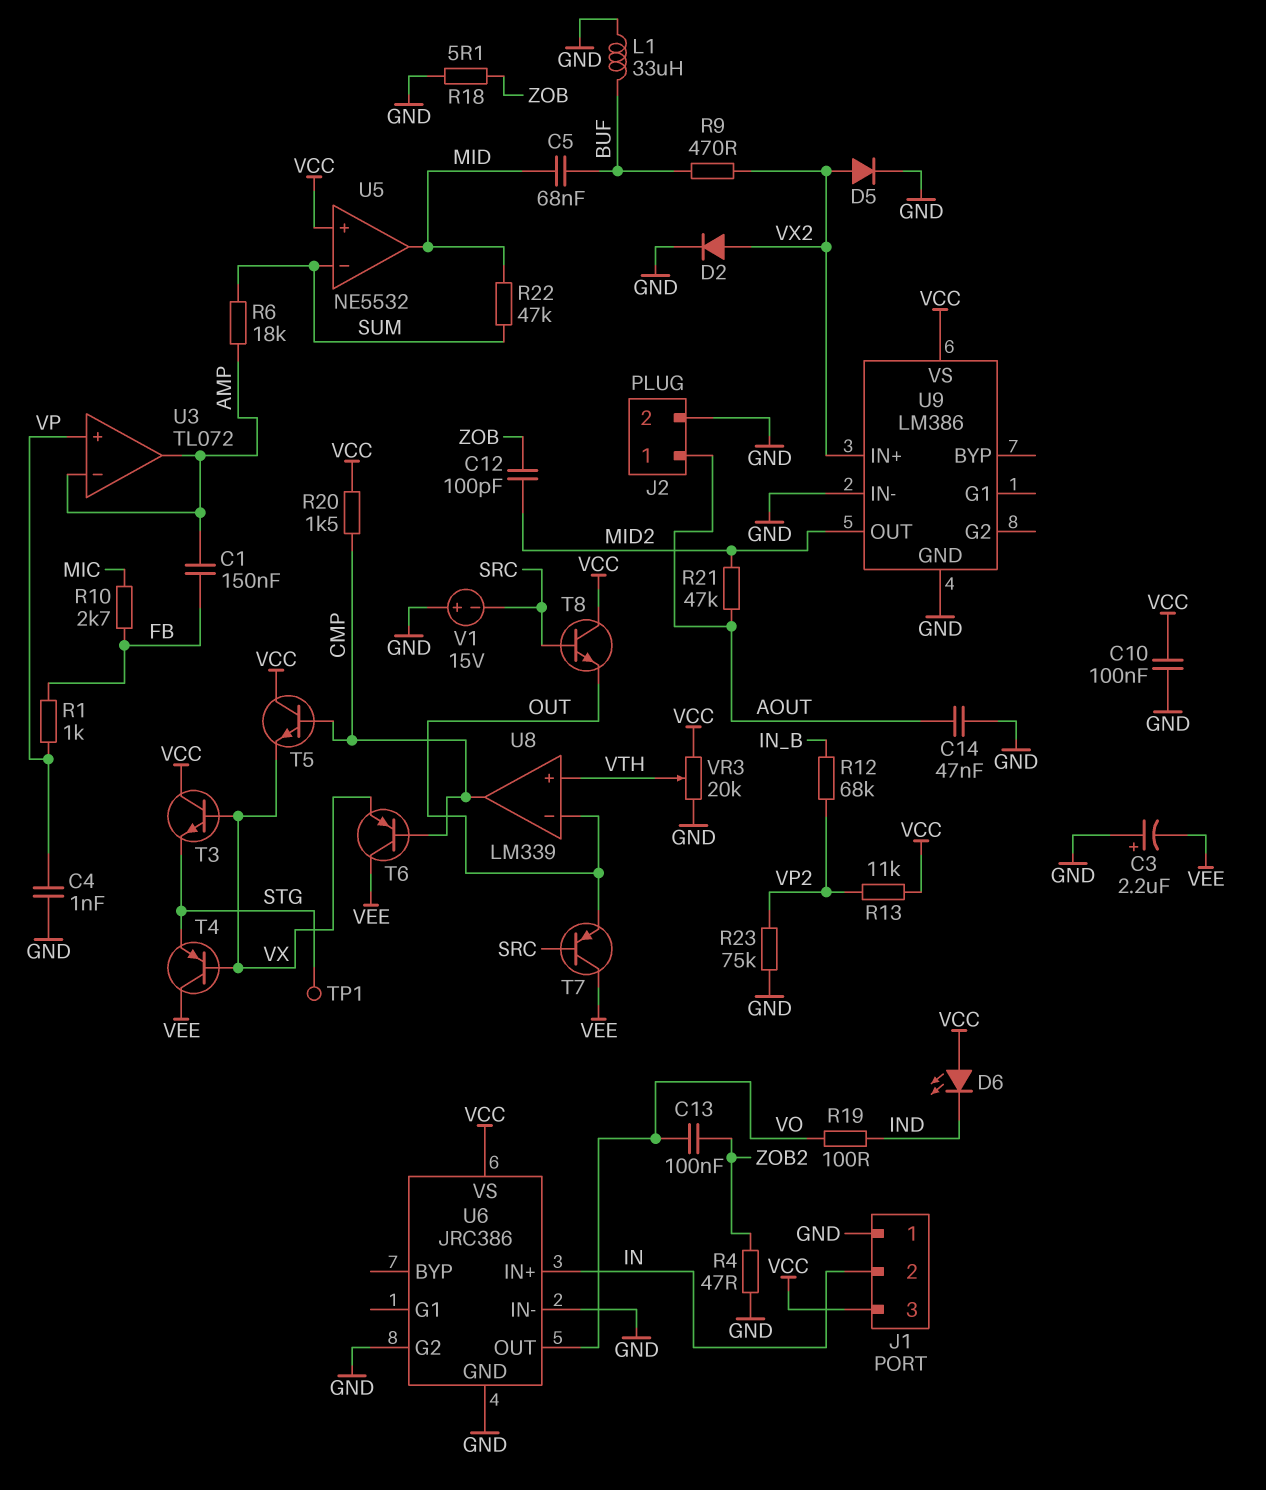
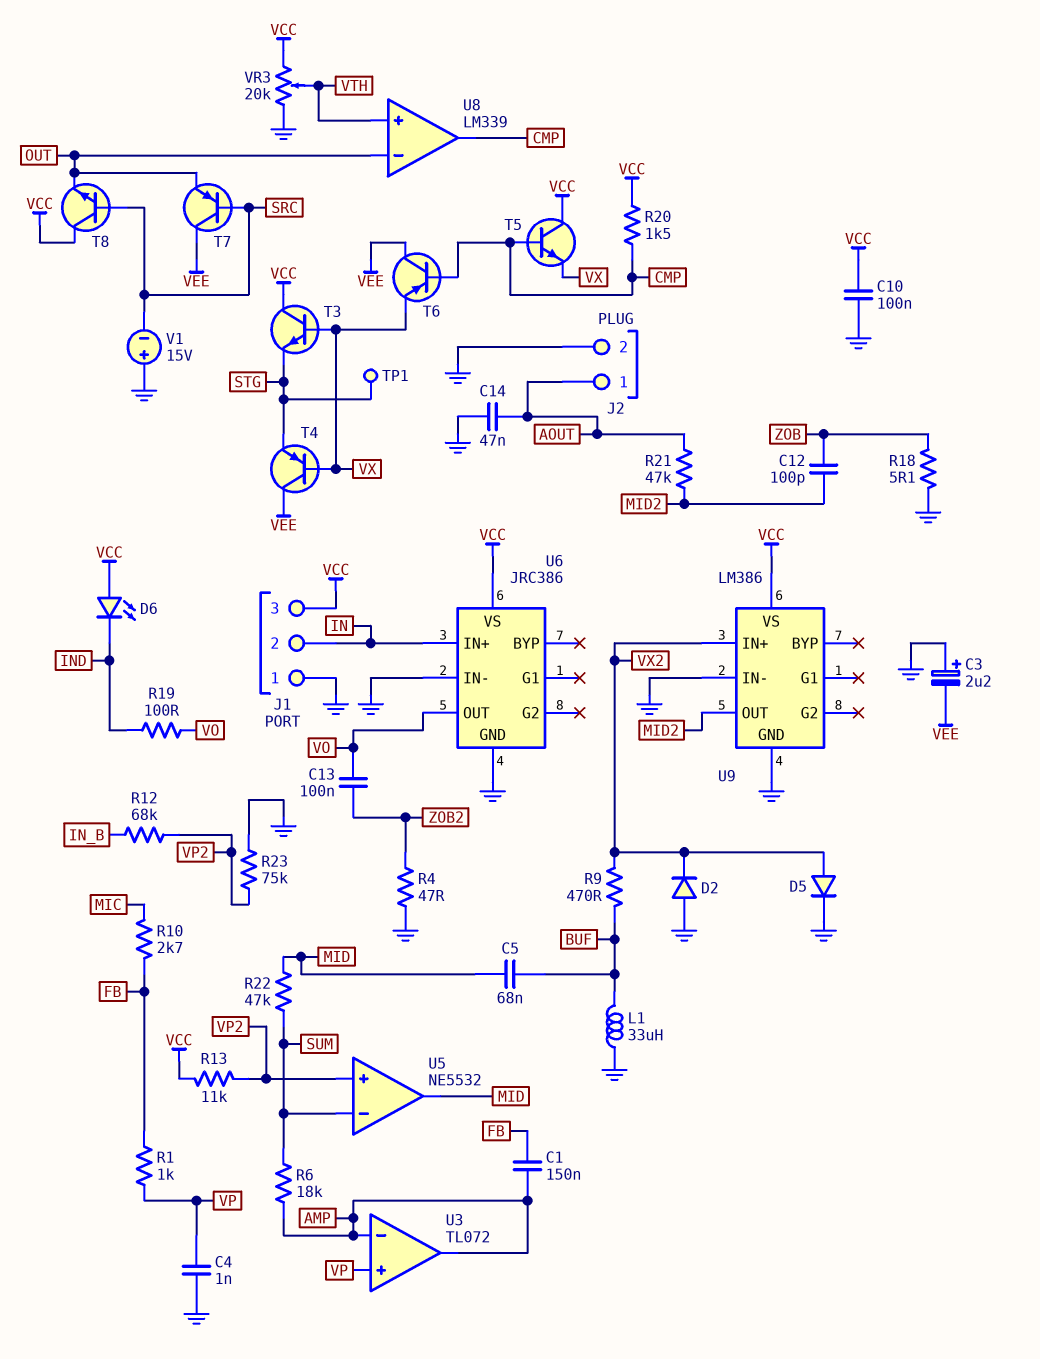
D2: diode (A VX2, K GND) -> diode (A GND, K VX2)
U5 pin in+: VCC -> VP2
U6 pin G2: GND -> none

